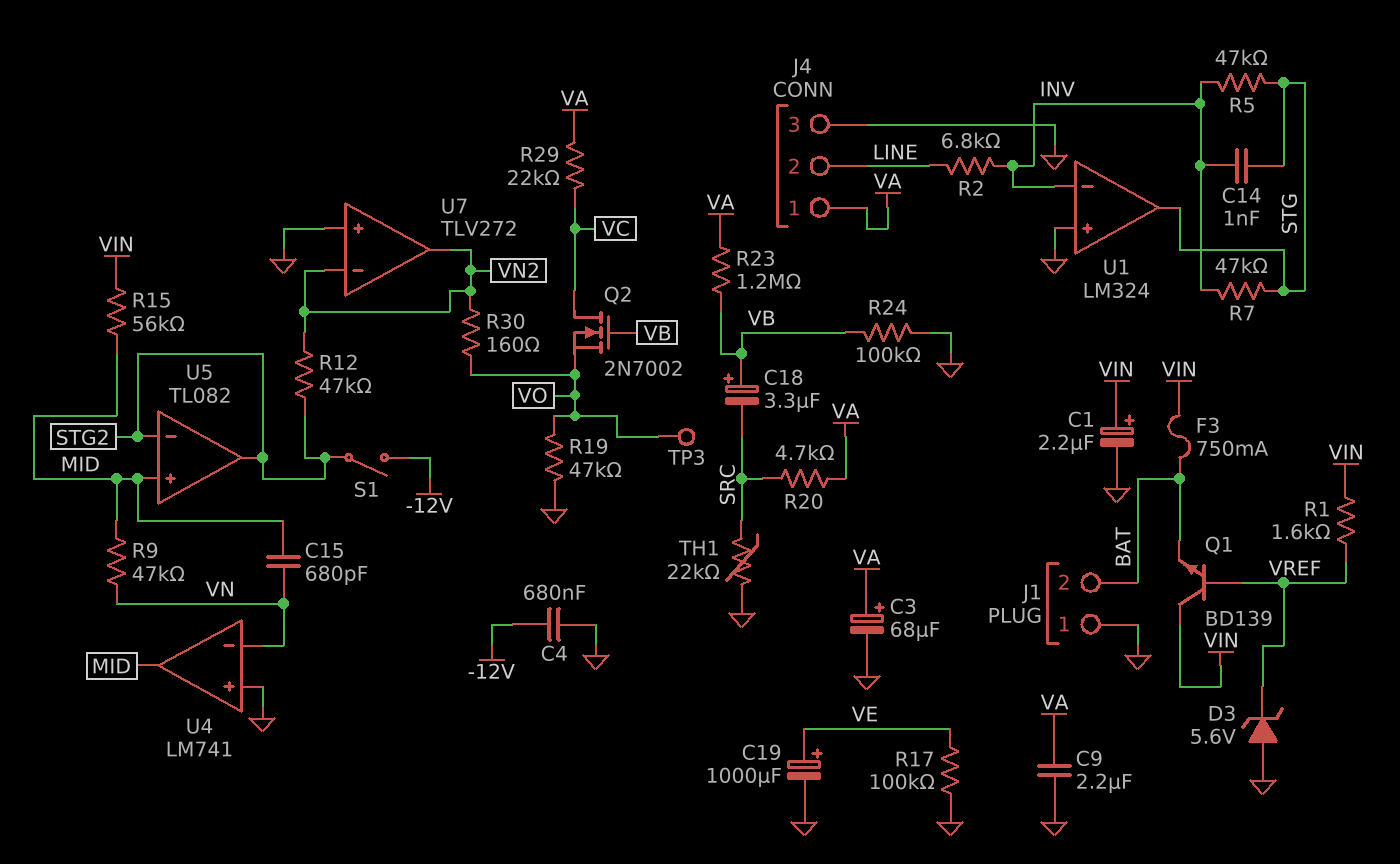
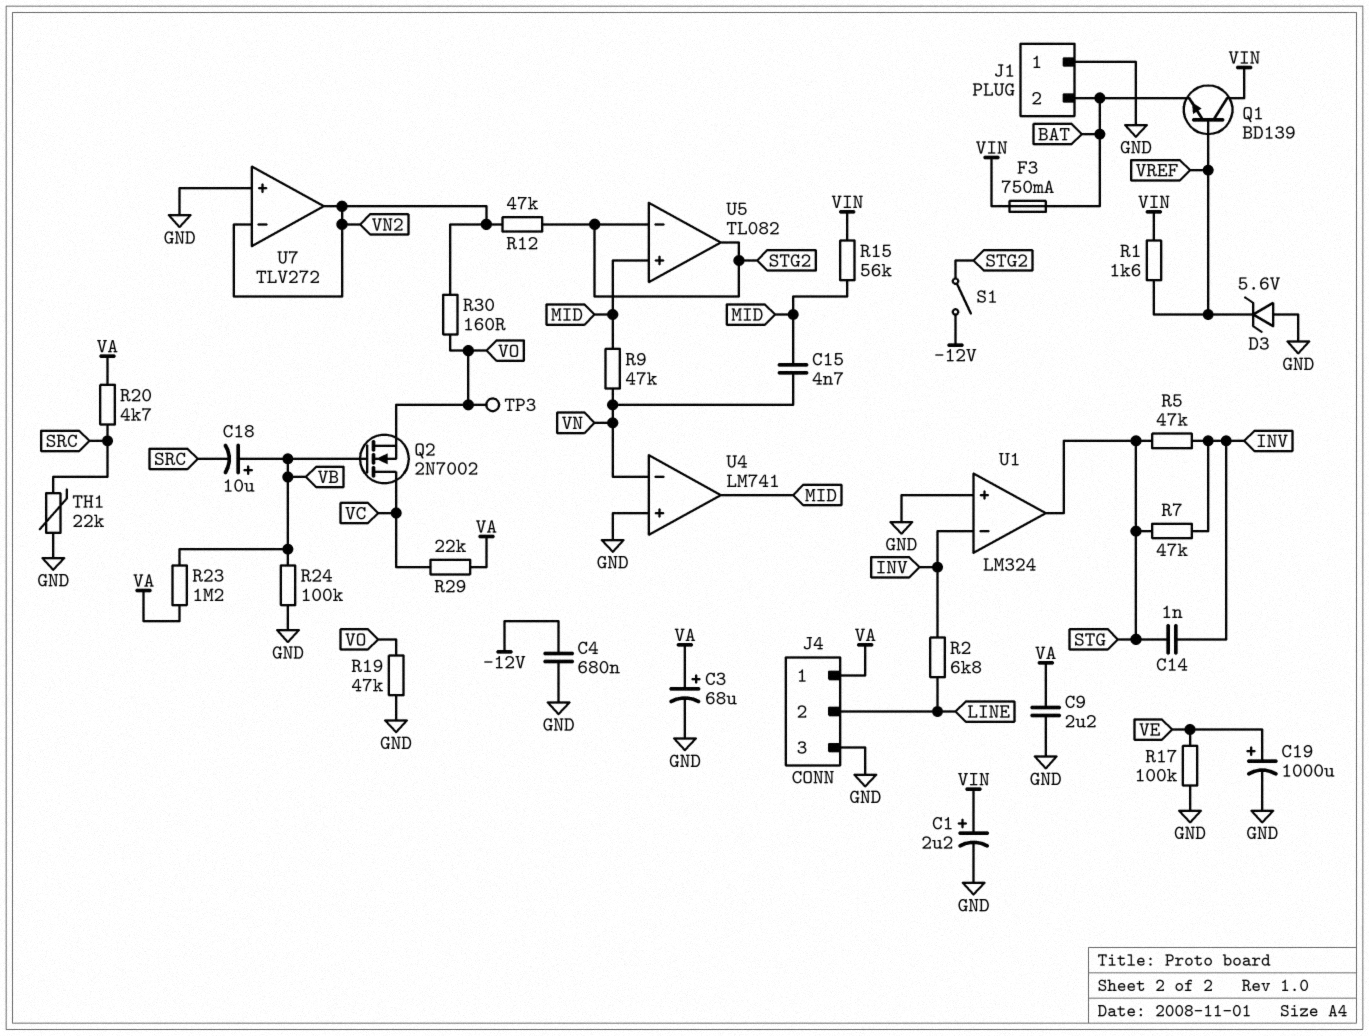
C15: 680pF (MID, VN) -> 4.7nF (MID, VN)
C18: 3.3uF (plus VB, minus SRC) -> 10uF (plus VB, minus SRC)

